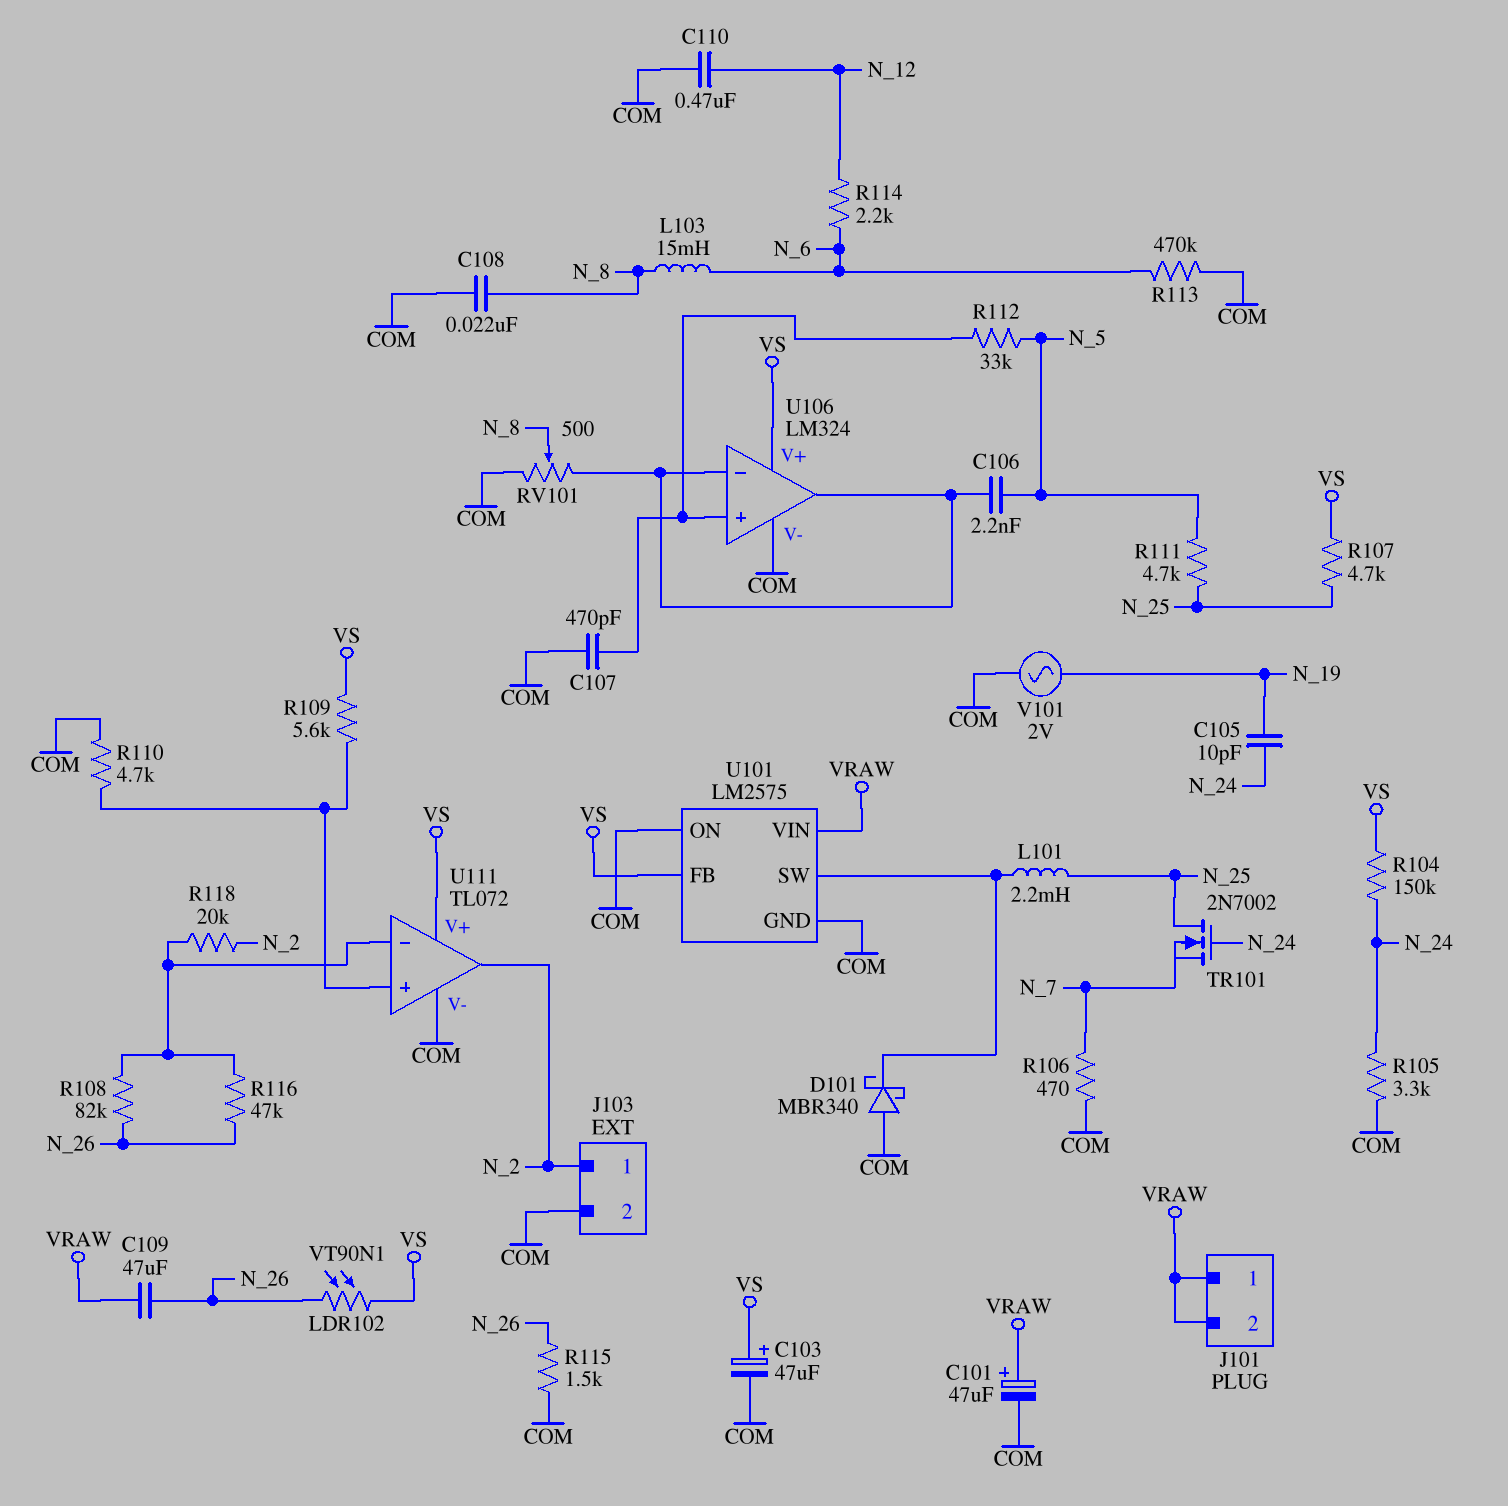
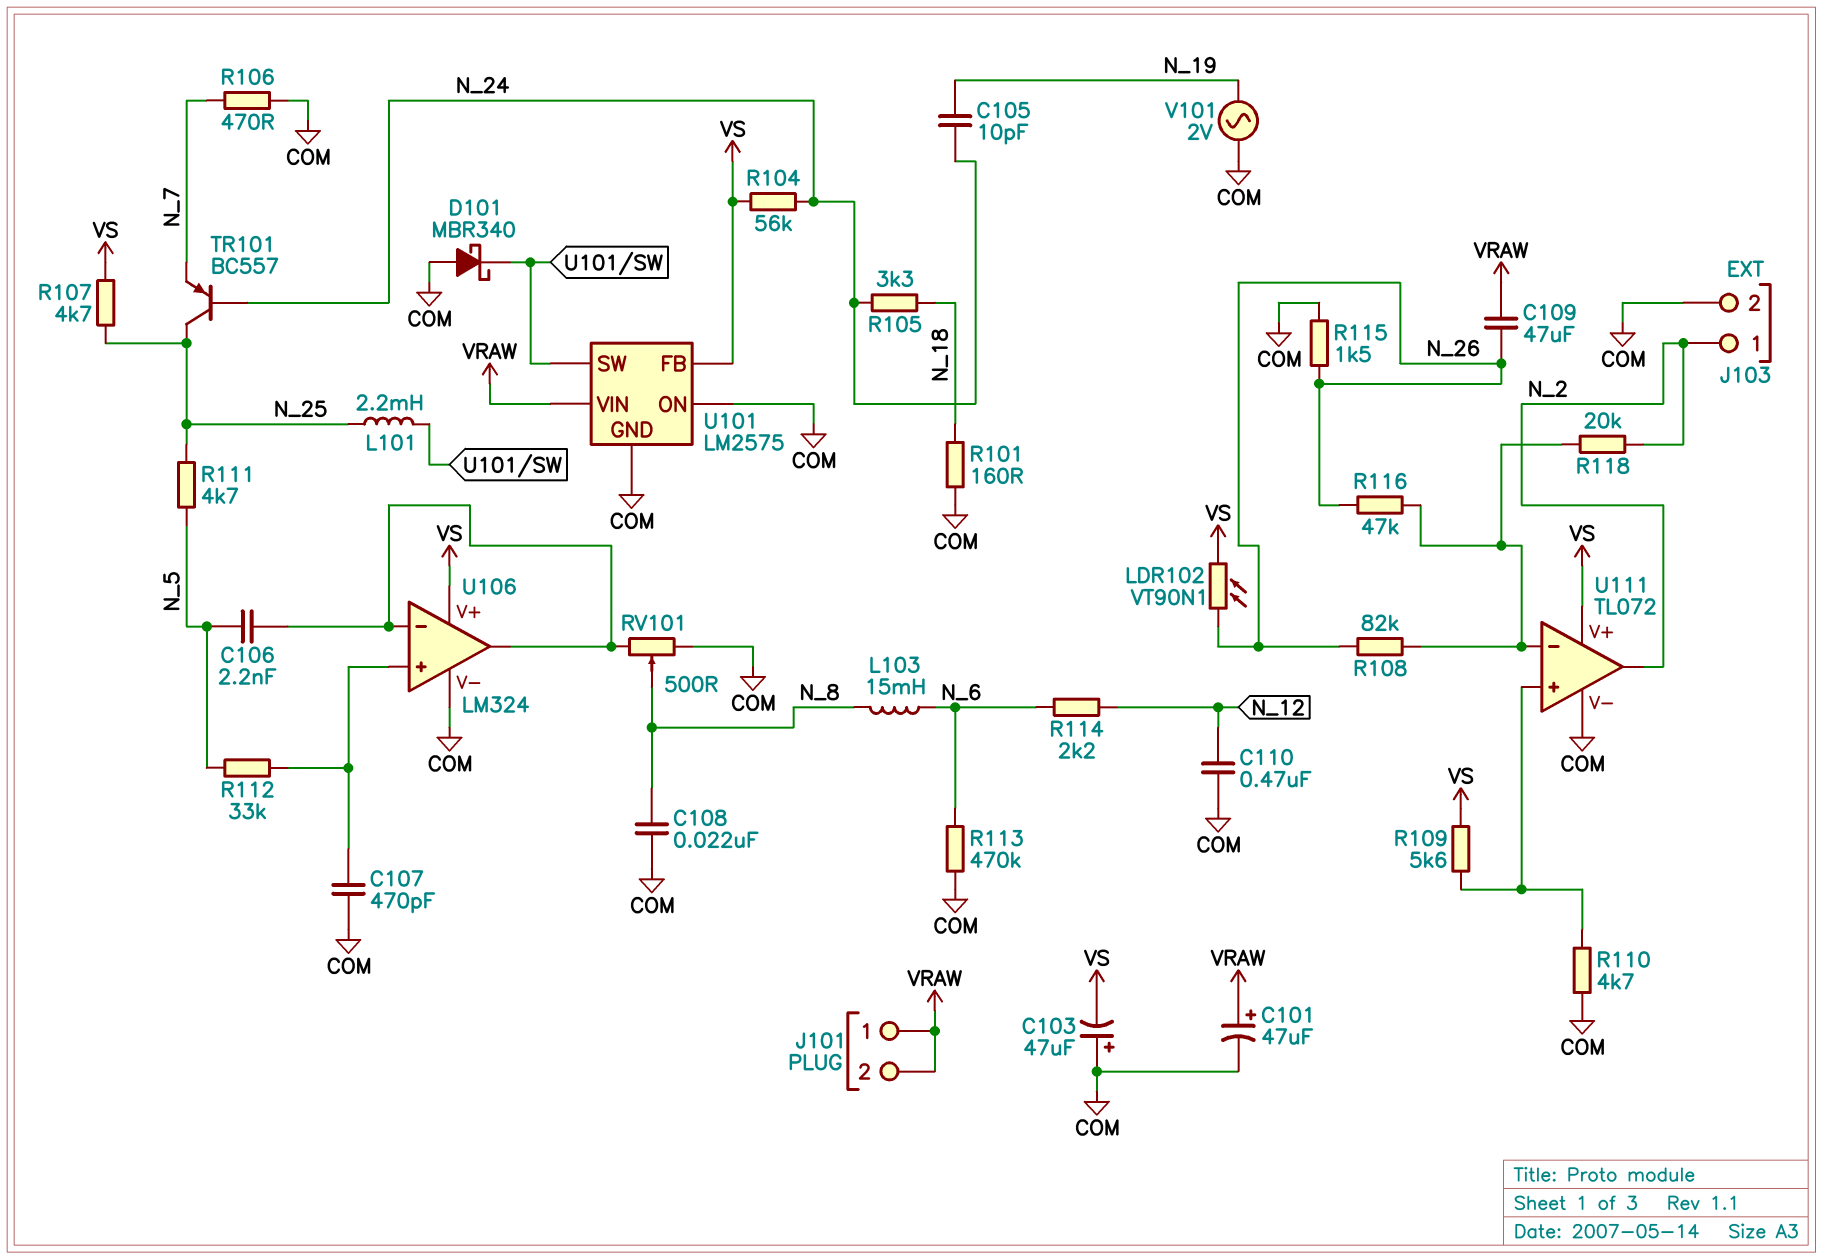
C103: 47uF (plus VS, minus COM) -> 47uF (plus COM, minus VS)
R101: none -> 160 (COM, N_18)
R104: 150k (N_24, VS) -> 56k (N_24, VS)
R105: 3.3k (COM, N_24) -> 3.3k (N_18, N_24)
TR101: NMOS 2N7002 (G N_24, D N_25, S N_7) -> PNP BC557 (B N_24, C N_25, E N_7)

